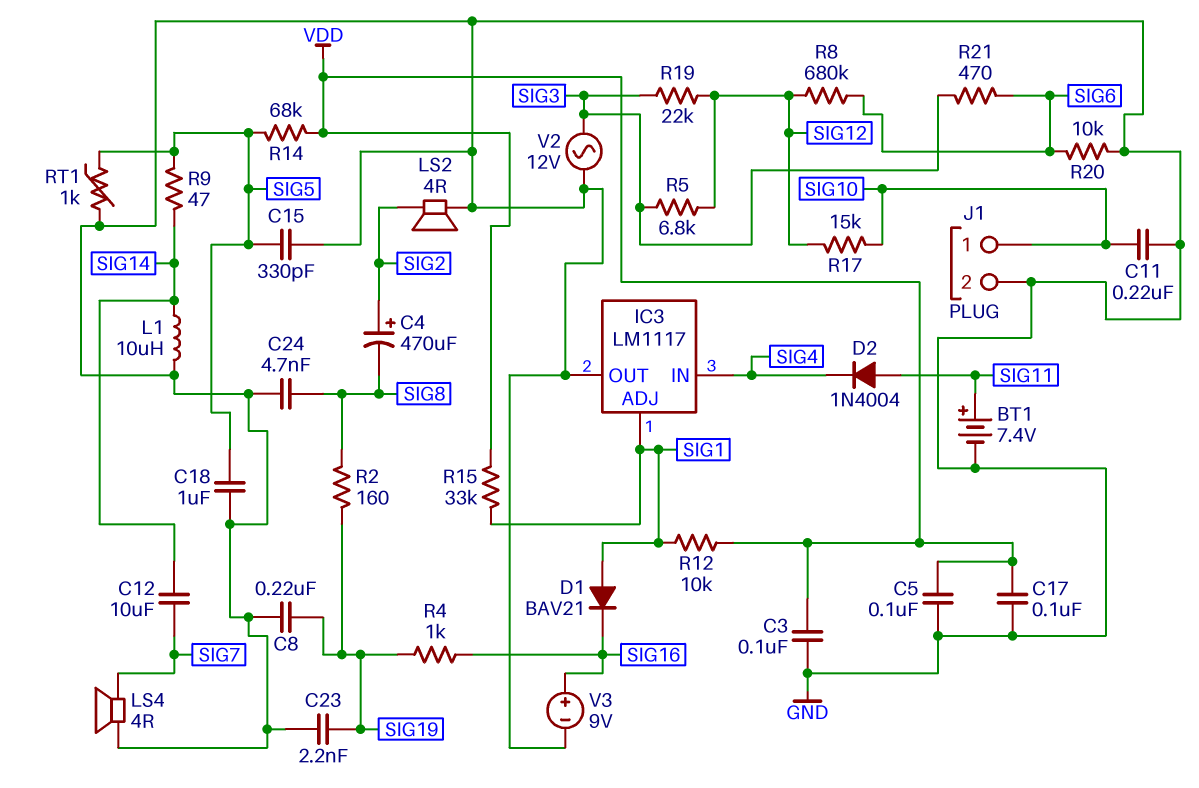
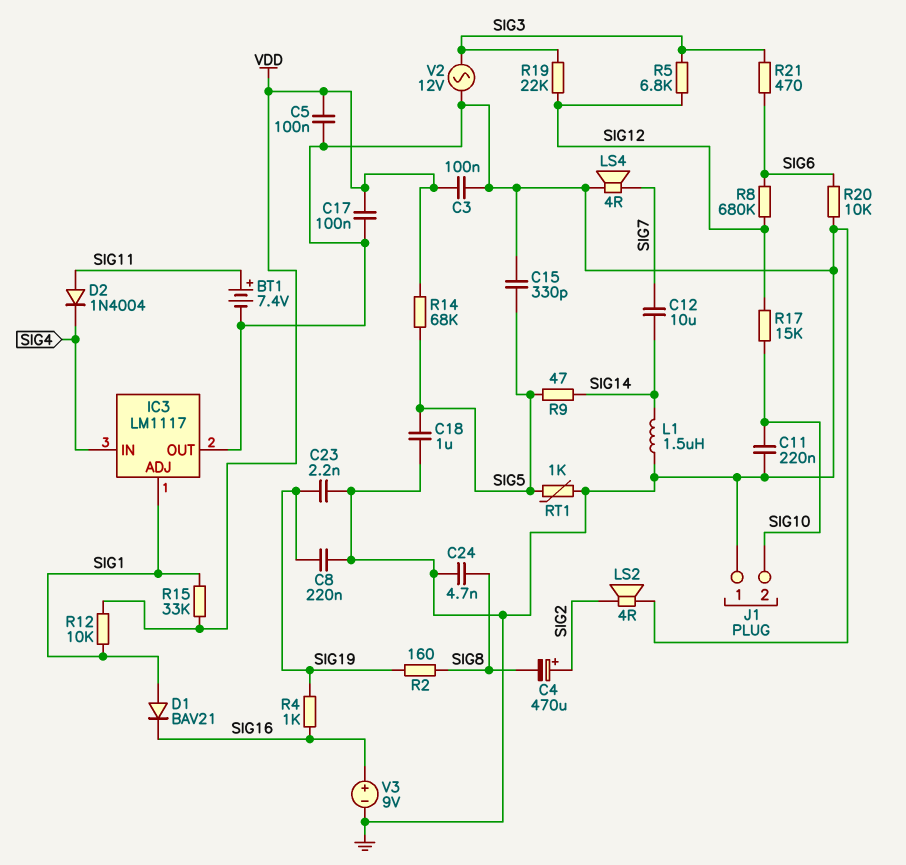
J1 pin 1: SIG10 -> GND
J1 pin 2: GND -> SIG10
L1: 10uH (GND, SIG14) -> 1.5uH (GND, SIG14)

